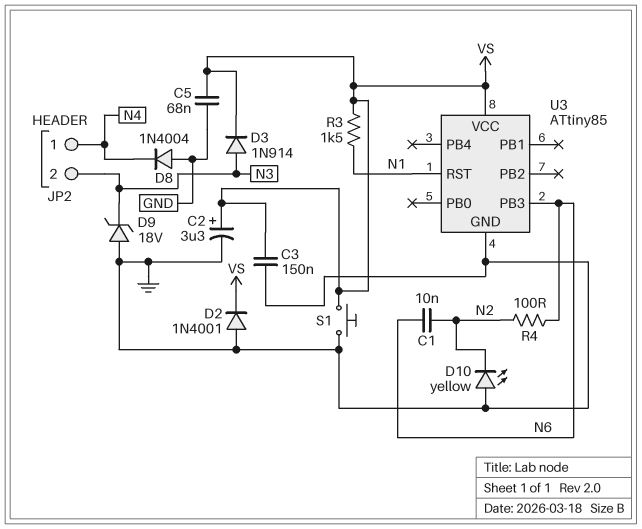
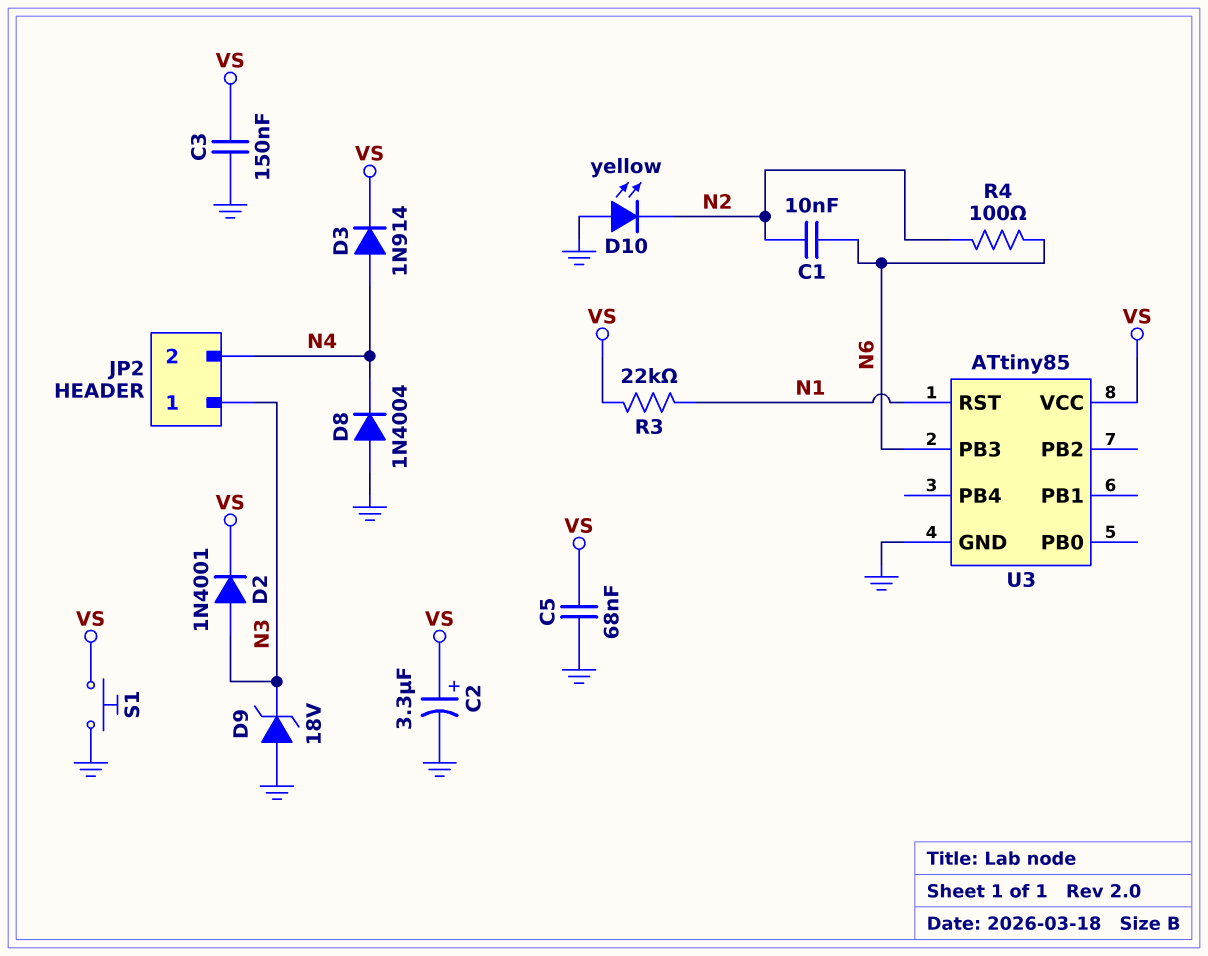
D2: diode 1N4001 (A GND, K VS) -> diode 1N4001 (A N3, K VS)
D3: diode 1N914 (A N3, K VS) -> diode 1N914 (A N4, K VS)
JP2 pin 1: N4 -> N3
JP2 pin 2: N3 -> N4
R3: 1.5k (N1, VS) -> 22k (N1, VS)

